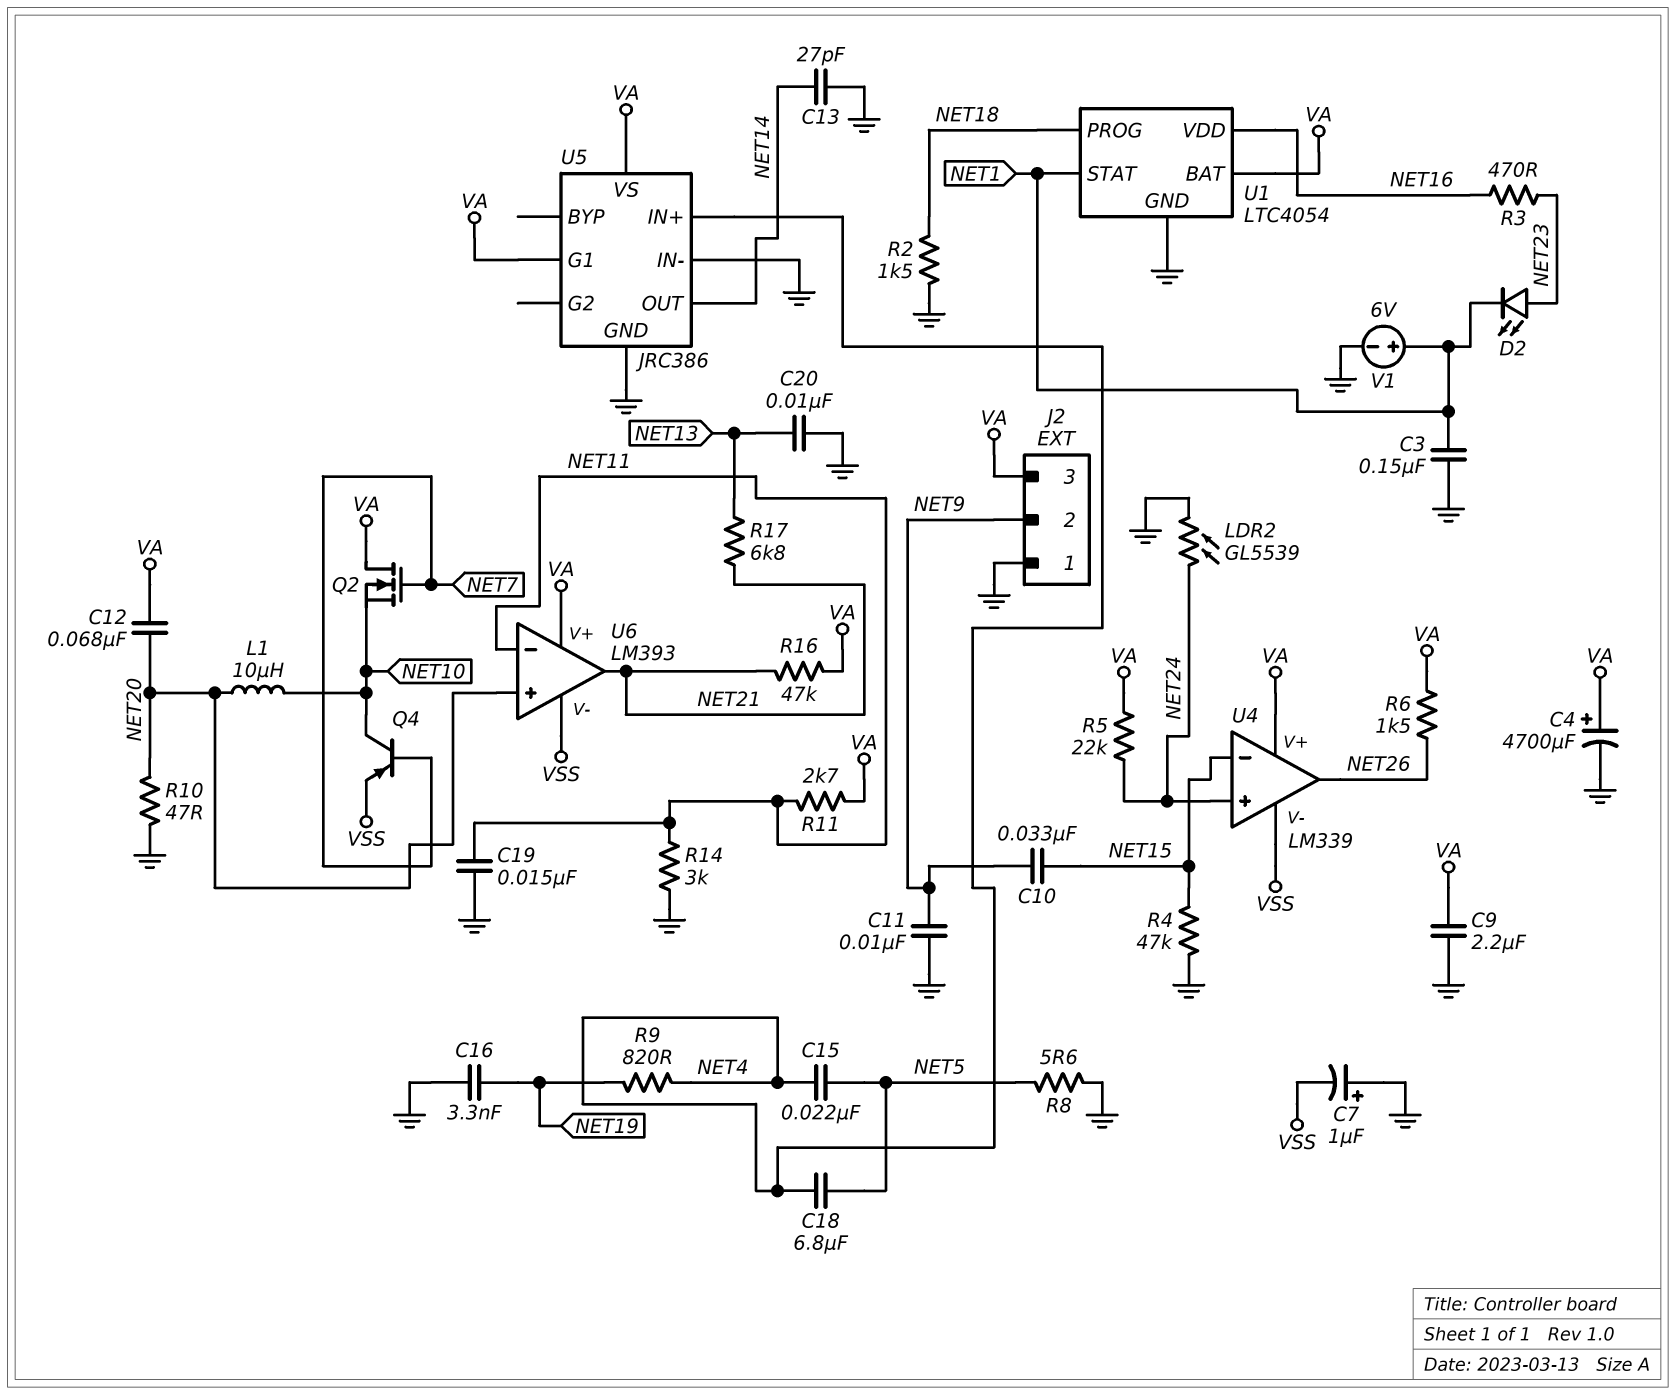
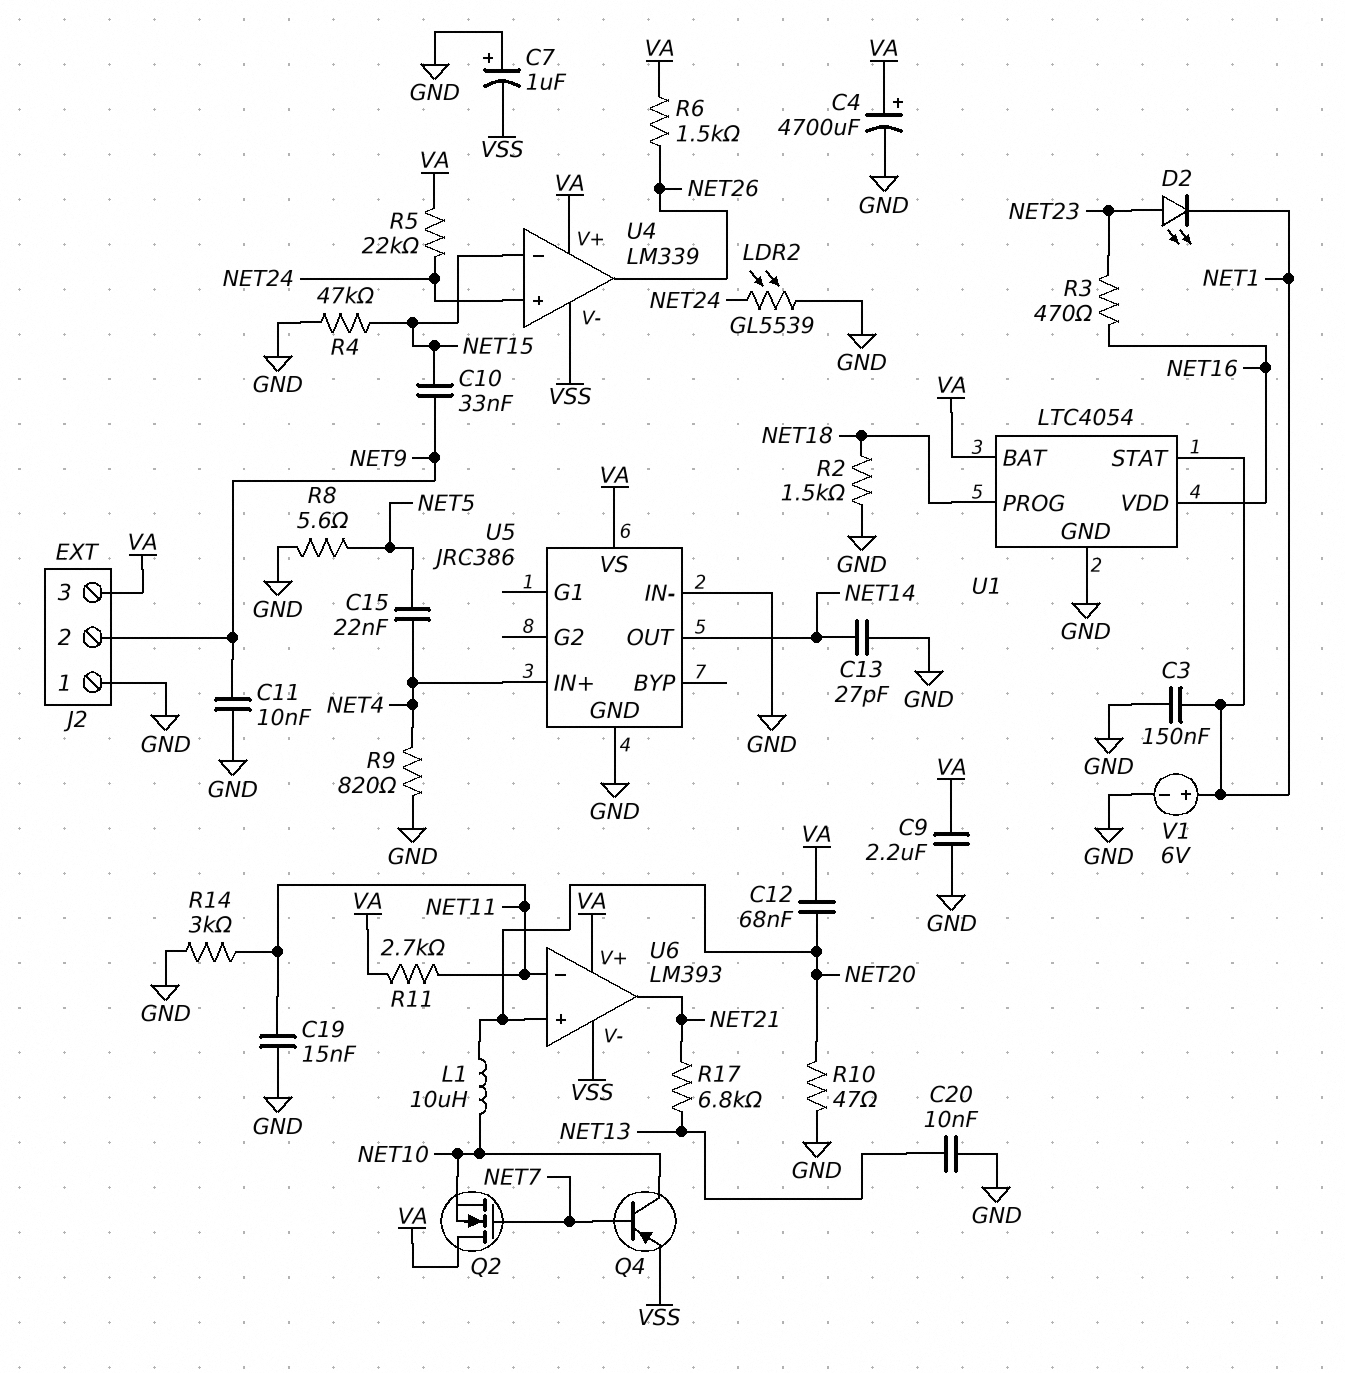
C16: 3.3nF (GND, NET19) -> none
C18: 6.8uF (NET4, NET5) -> none
R9: 820 (NET4, NET19) -> 820 (GND, NET4)
R16: 47k (NET21, VA) -> none
U5 pin G1: VA -> none

